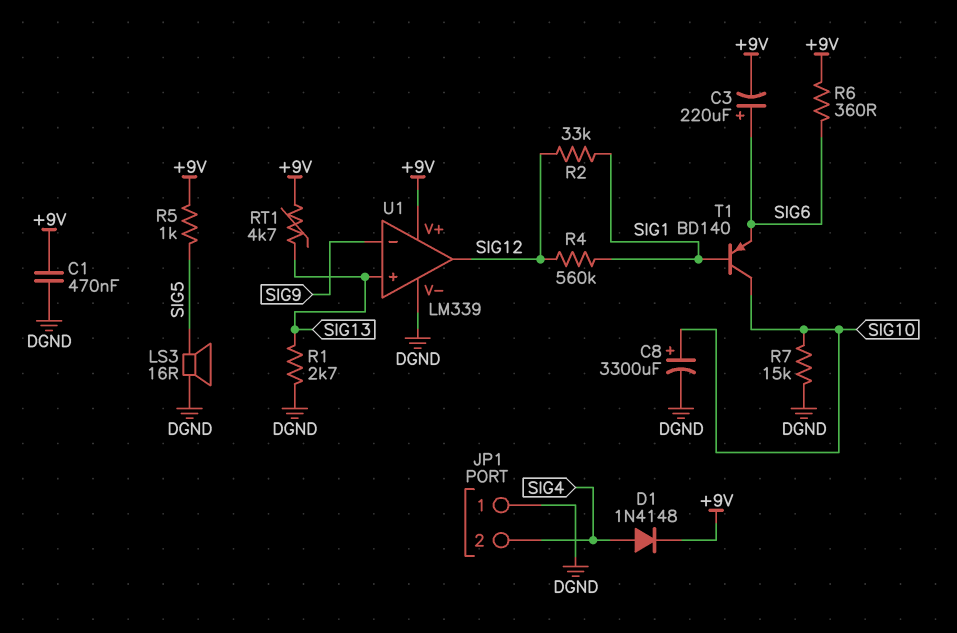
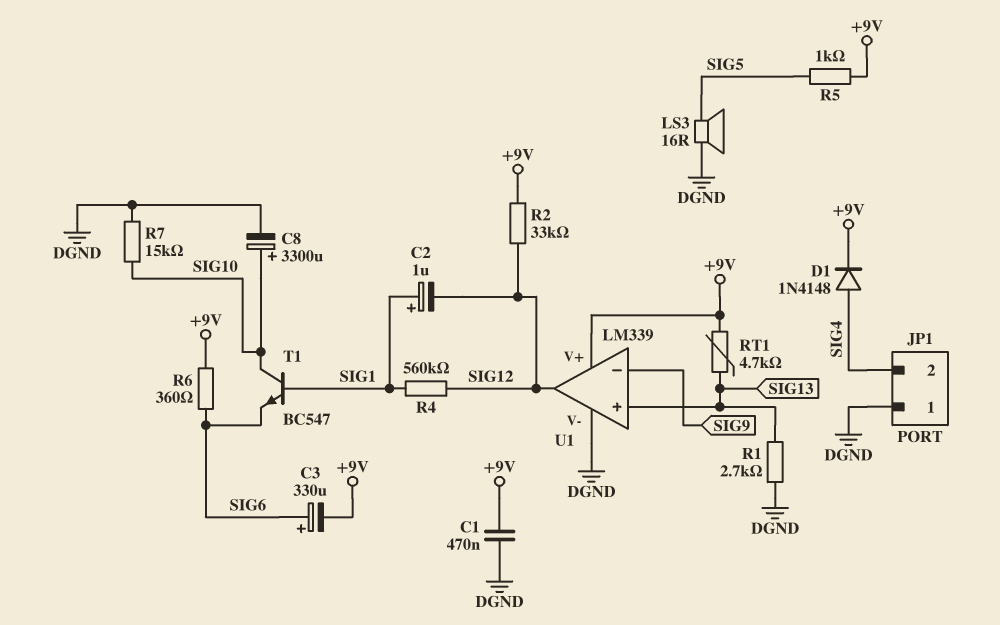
C2: none -> 1uF (plus SIG1, minus SIG12)
C3: 220uF (plus SIG6, minus +9V) -> 330uF (plus SIG6, minus +9V)
R2: 33k (SIG1, SIG12) -> 33k (+9V, SIG12)
T1: PNP BD140 (B SIG1, C SIG10, E SIG6) -> NPN BC547 (B SIG1, C SIG10, E SIG6)

